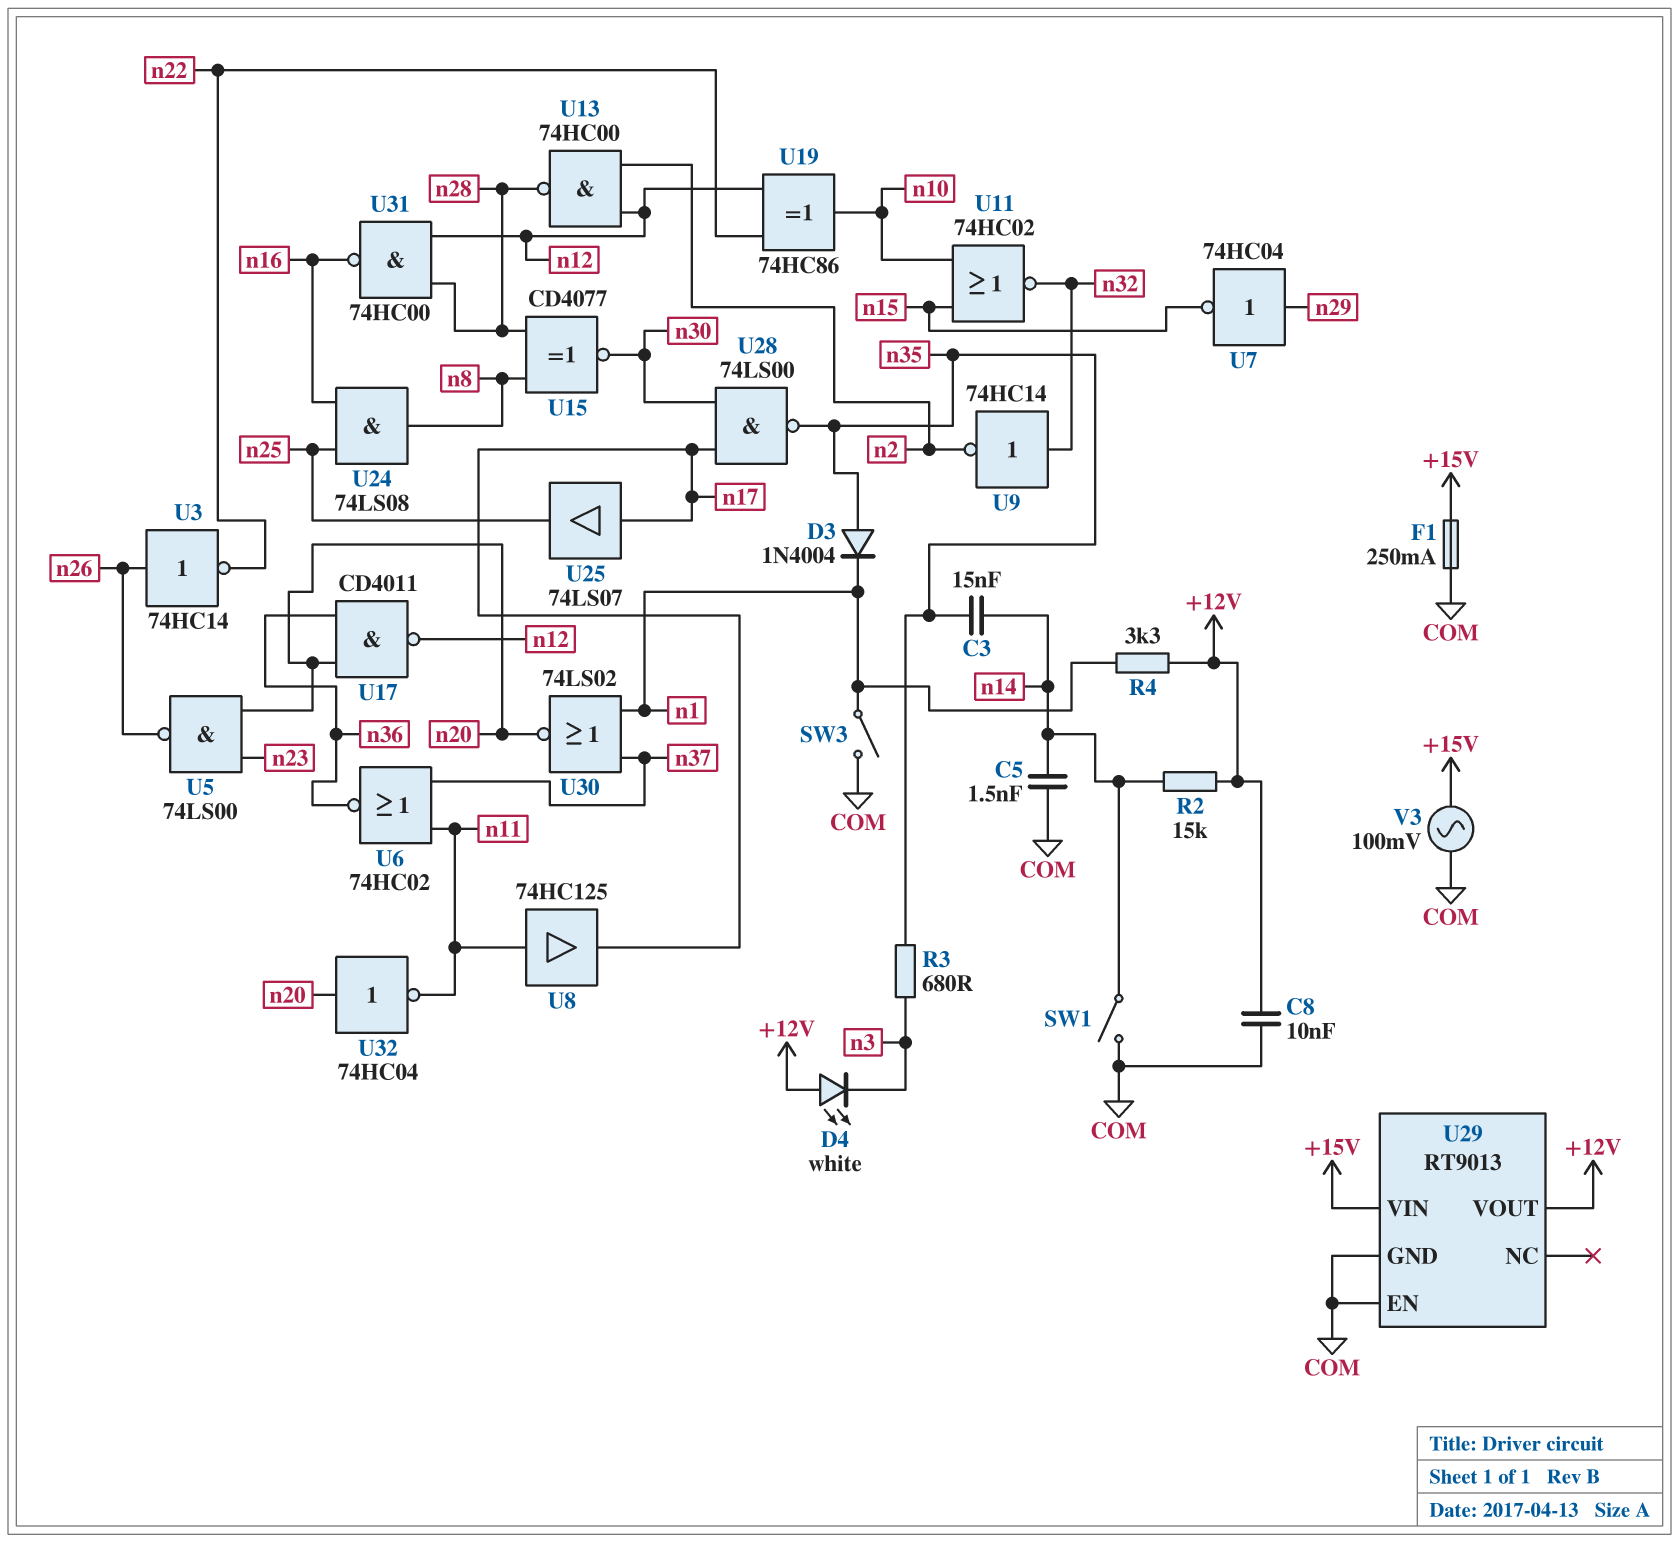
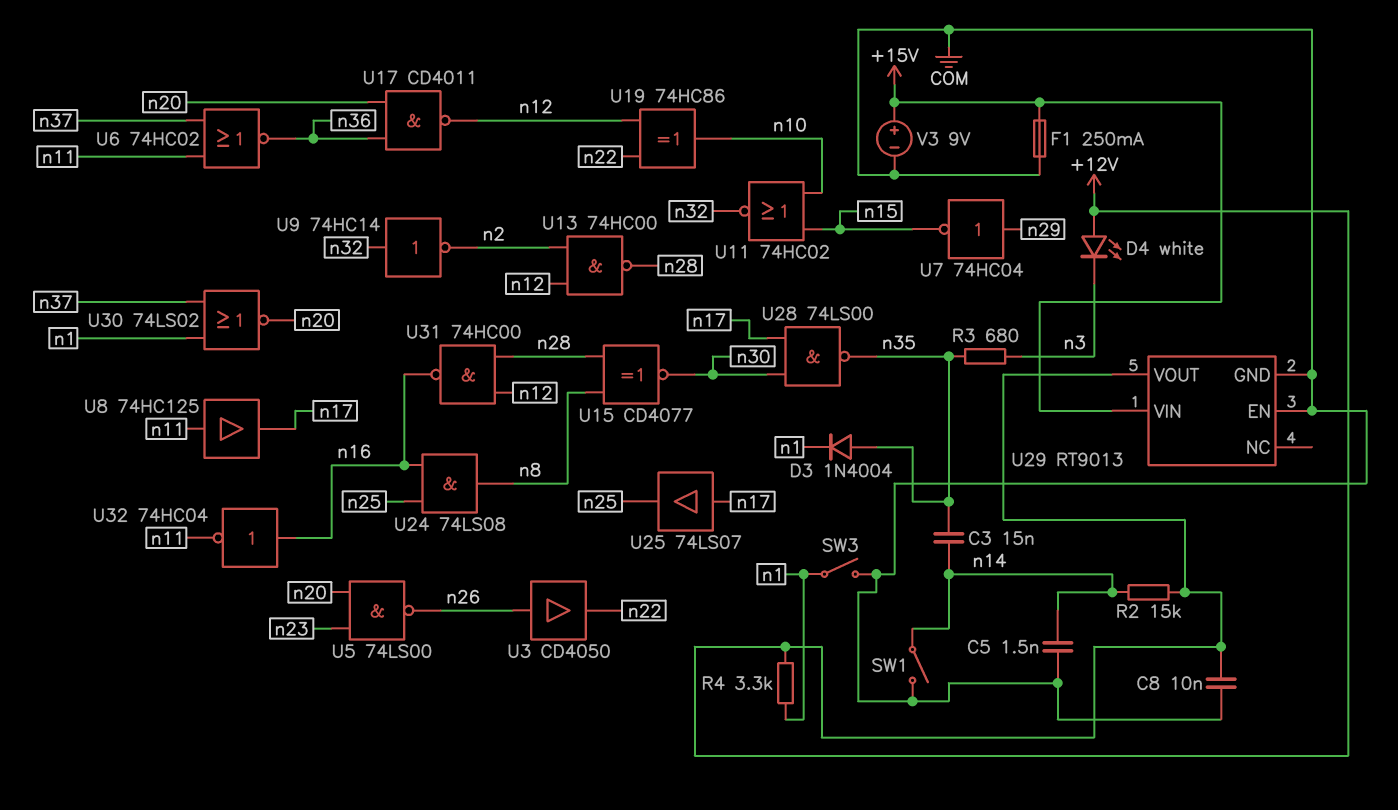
U3: NOT 74HC14 (in n26, out n22) -> buffer CD4050 (in n26, out n22)
U32: NOT 74HC04 (in n20, out n11) -> NOT 74HC04 (in n16, out n11)
V3: AC 100mV (+15V, COM) -> 9V (plus +15V, minus COM)

